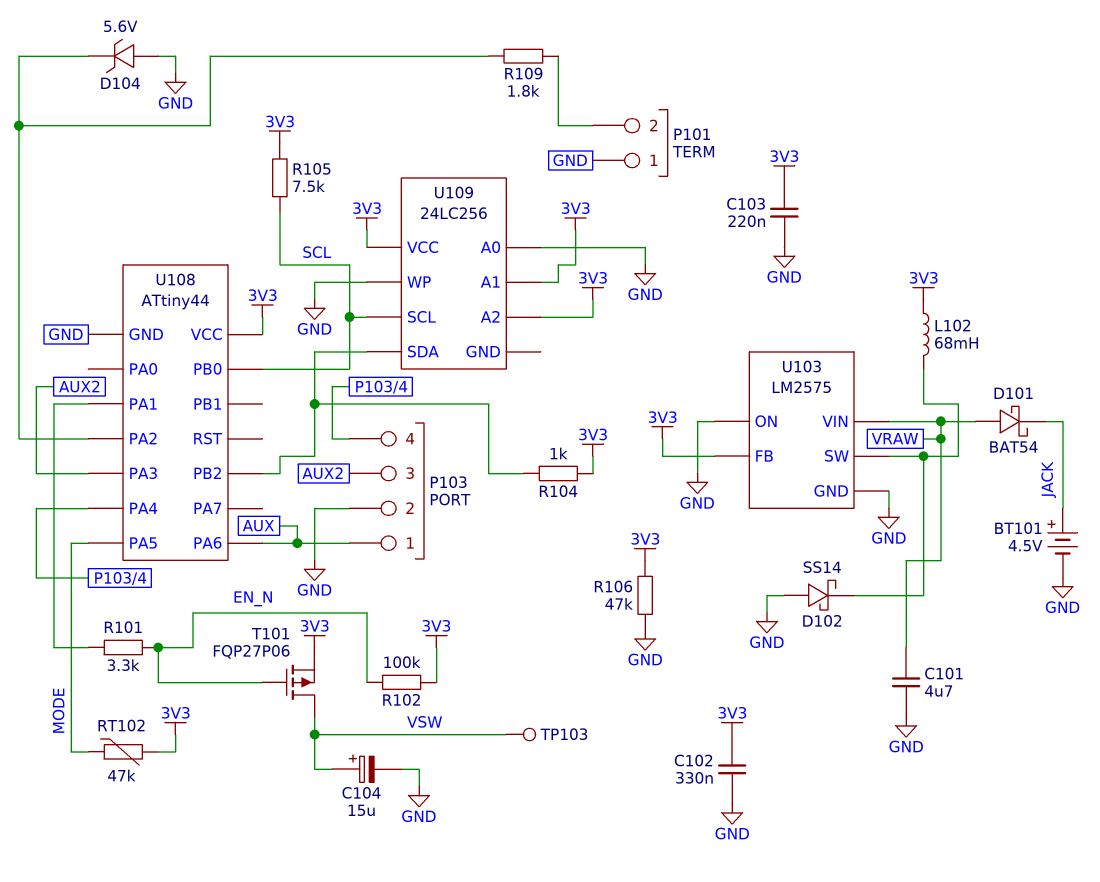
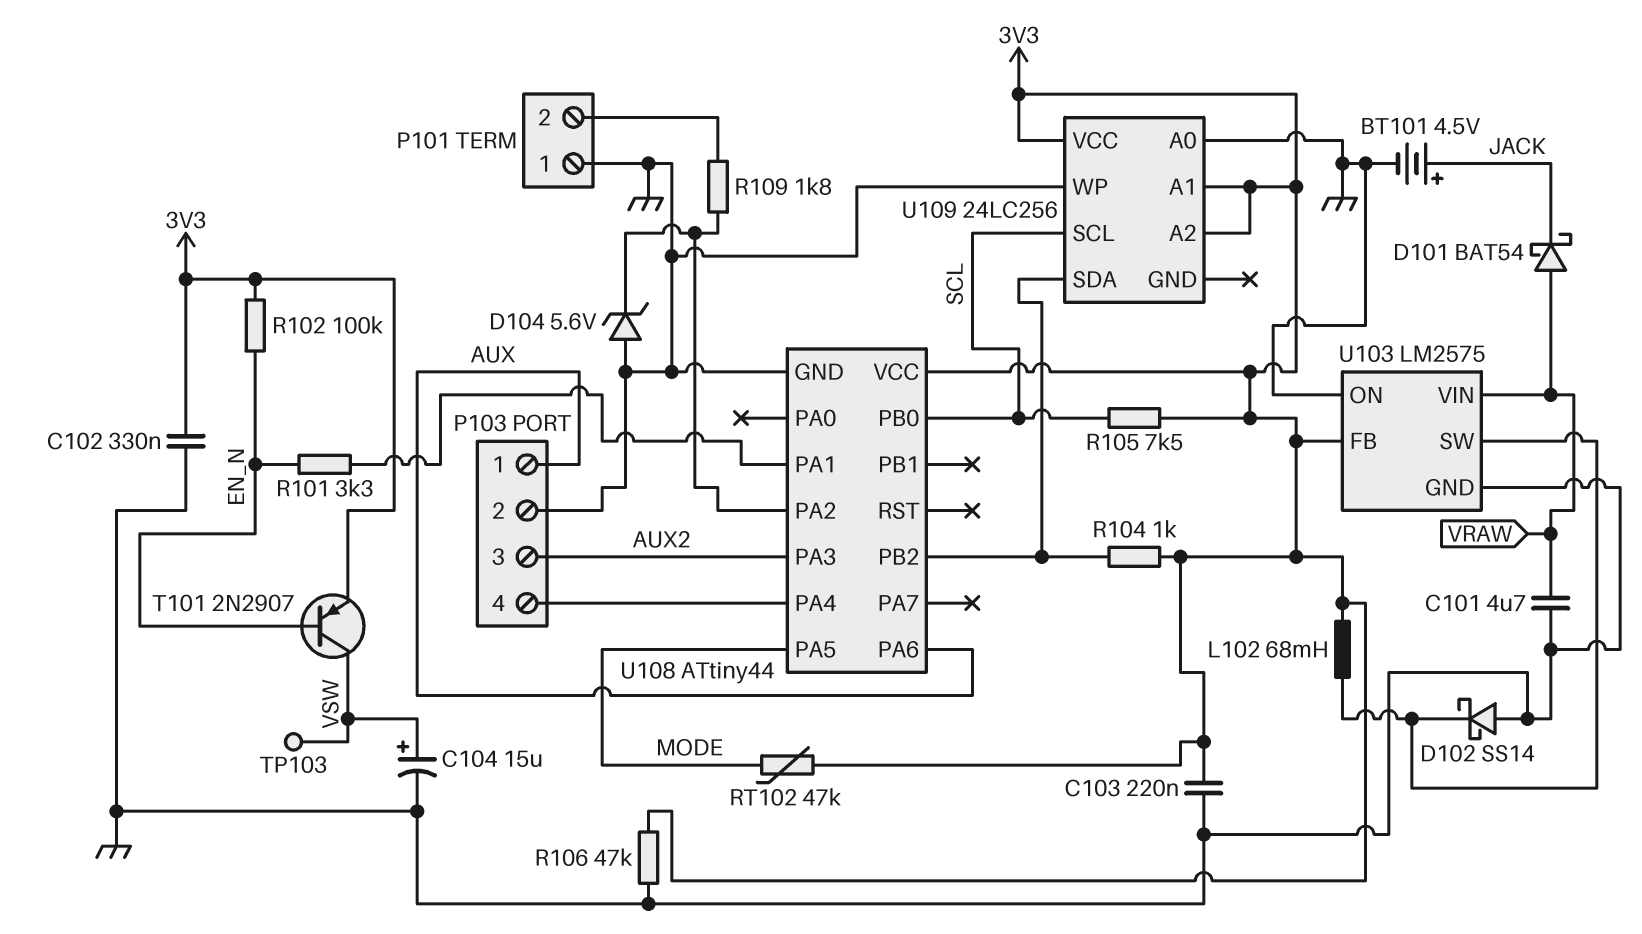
T101: PMOS FQP27P06 (G EN_N, D VSW, S 3V3) -> PNP 2N2907 (B EN_N, C VSW, E 3V3)

